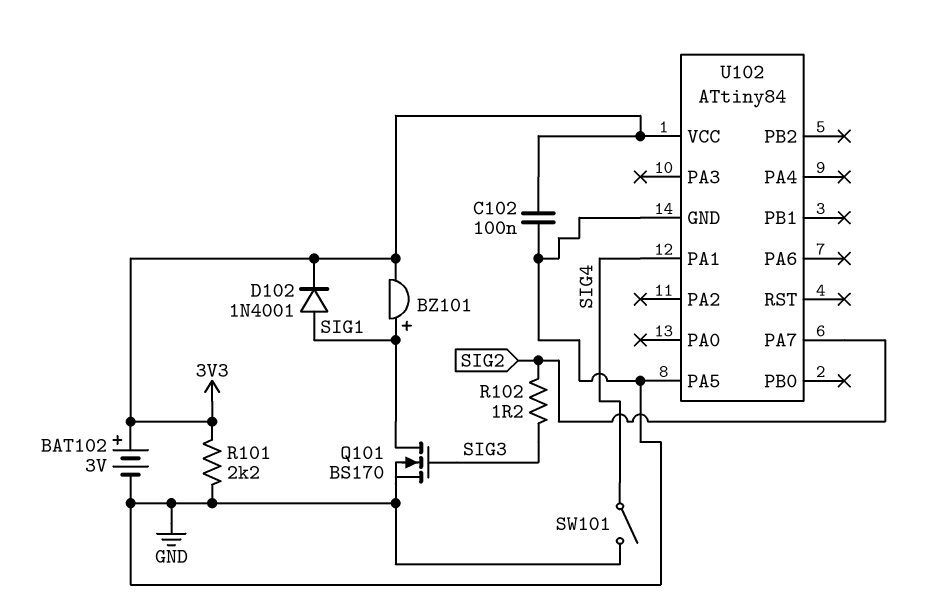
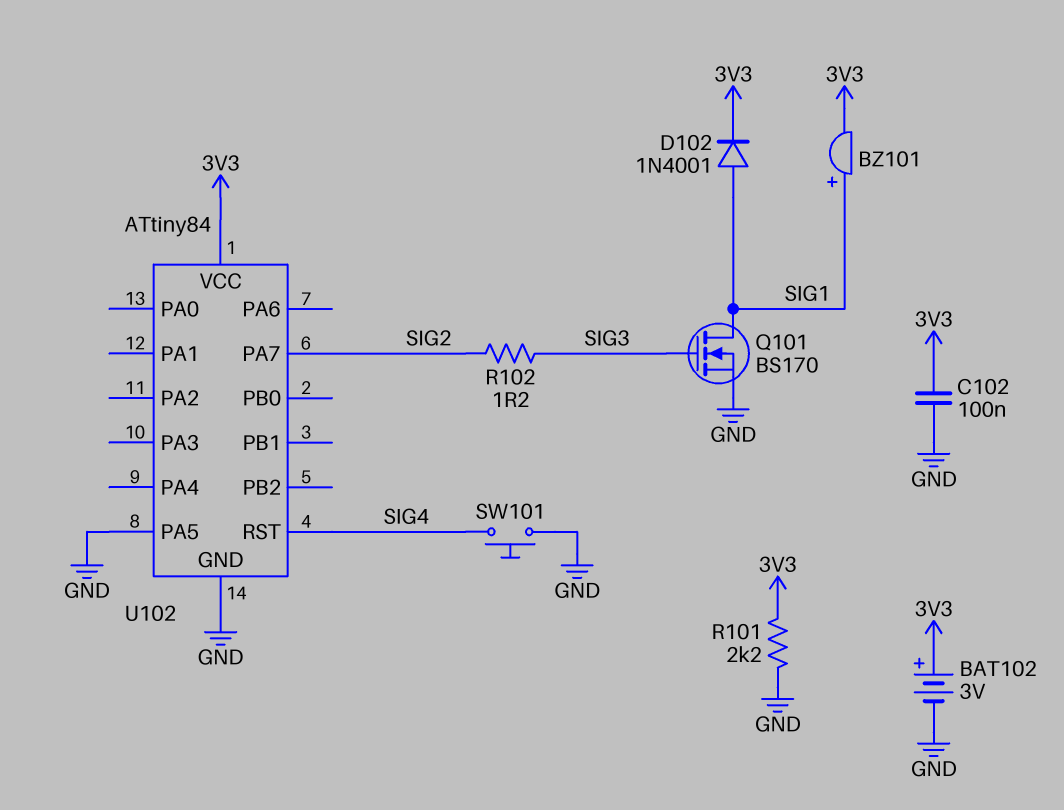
SW101: switch (GND, SIG4) -> button (GND, SIG4)
U102 pin PA1: SIG4 -> none
U102 pin RST: none -> SIG4

